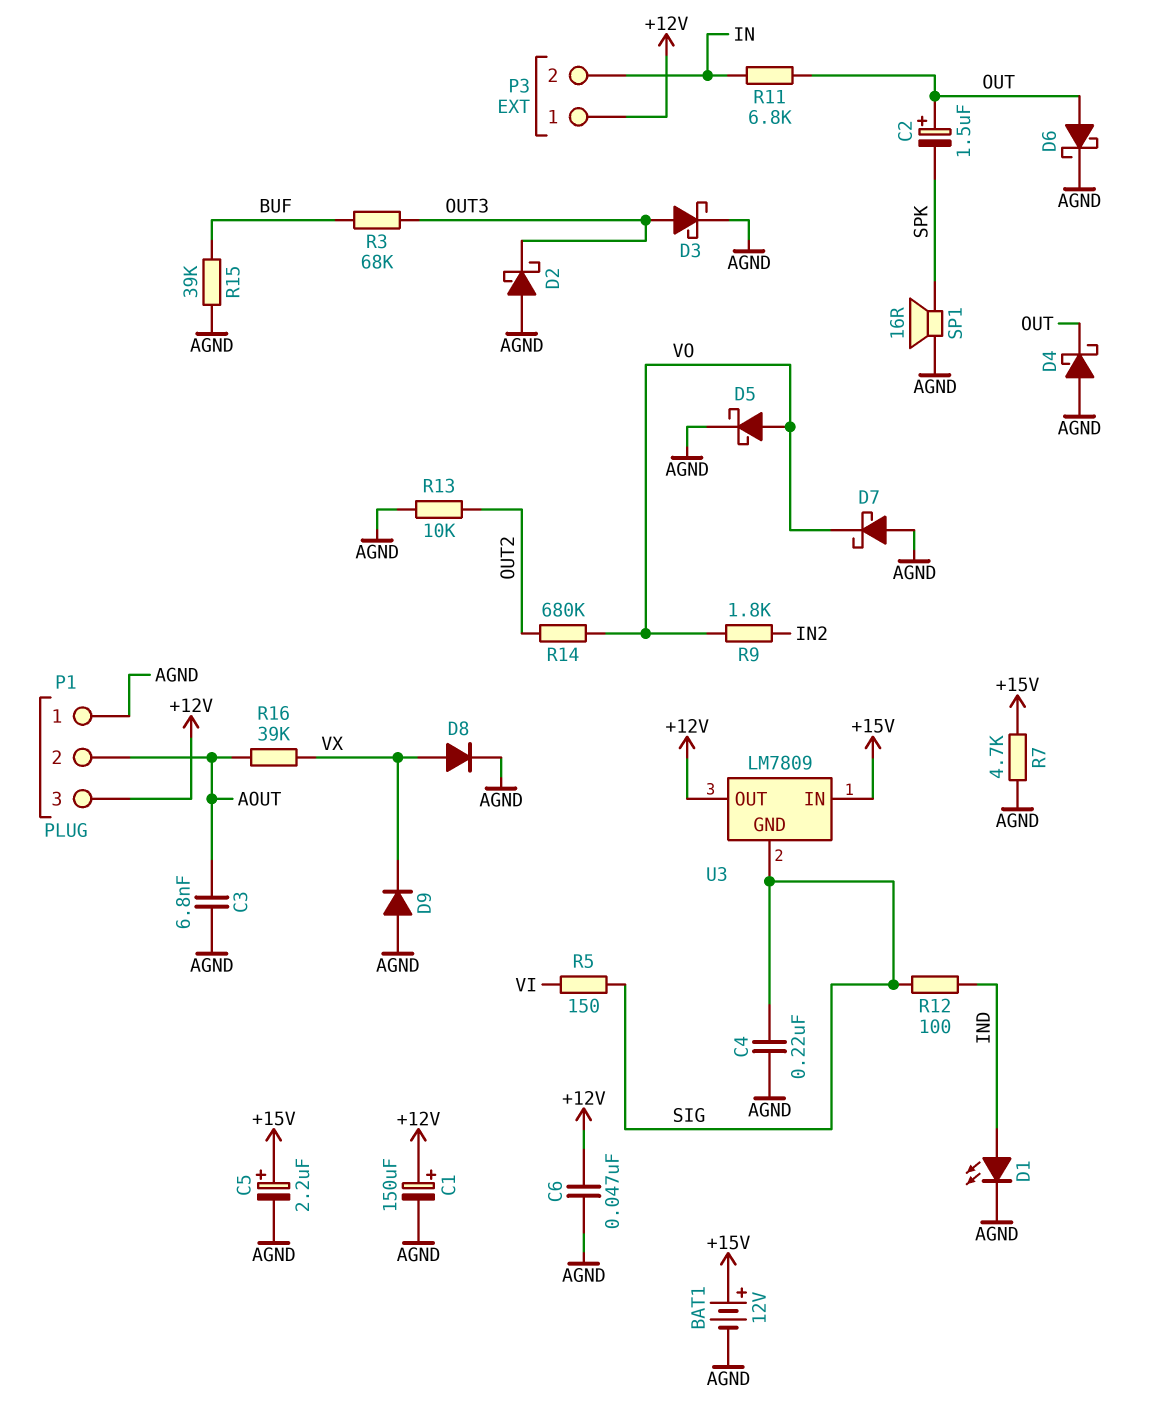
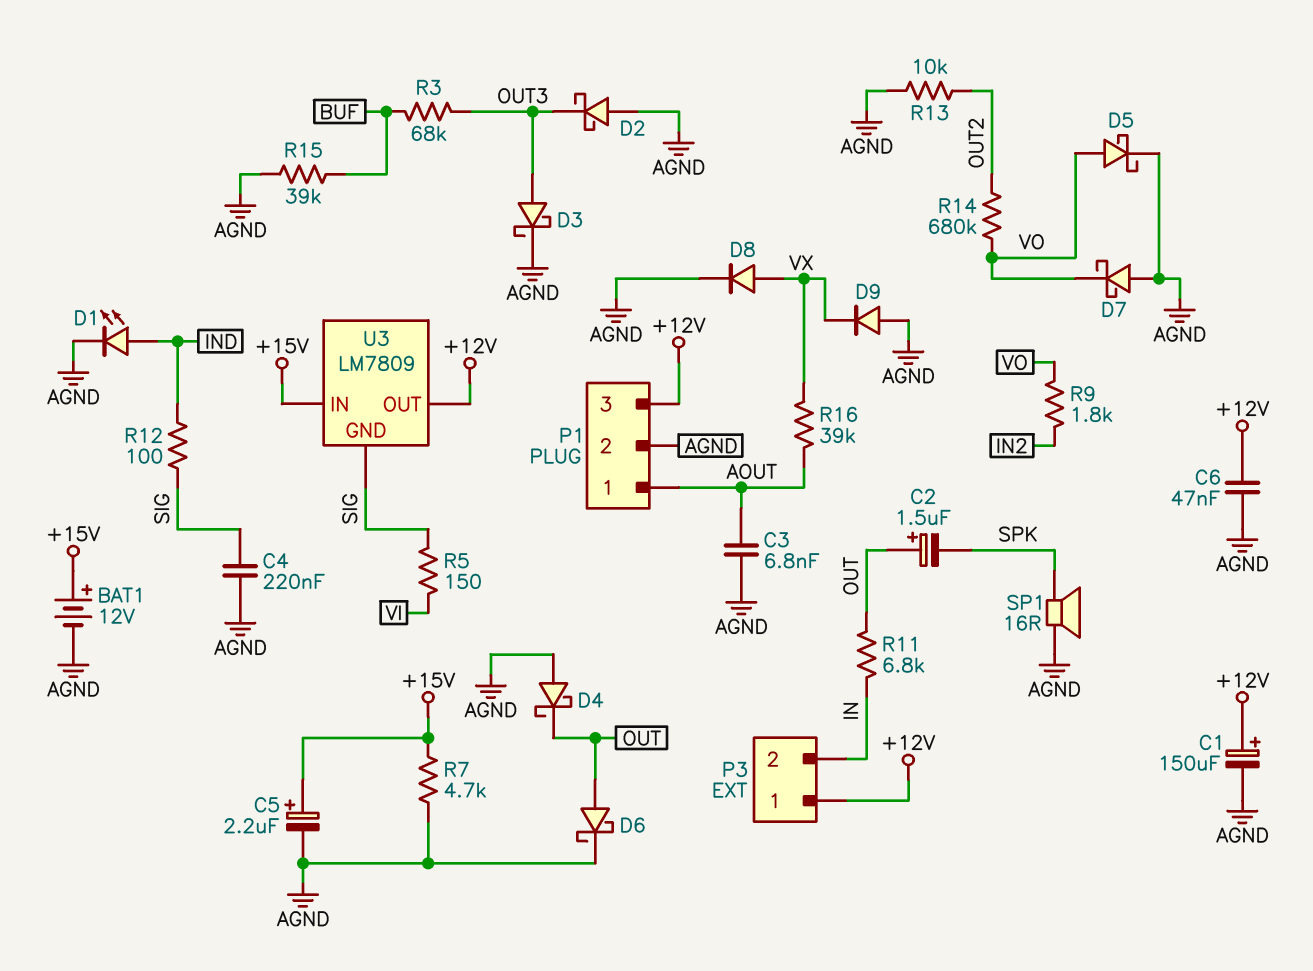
P1 pin 1: AGND -> AOUT
P1 pin 2: AOUT -> AGND

